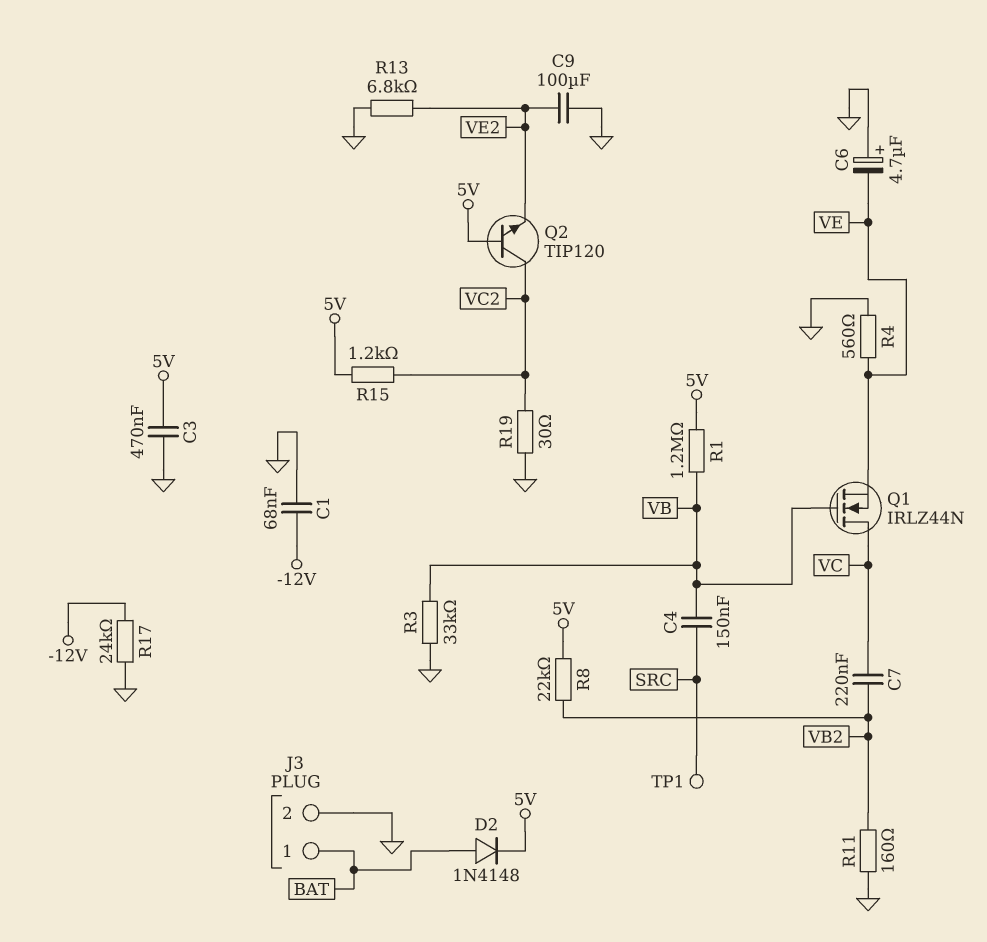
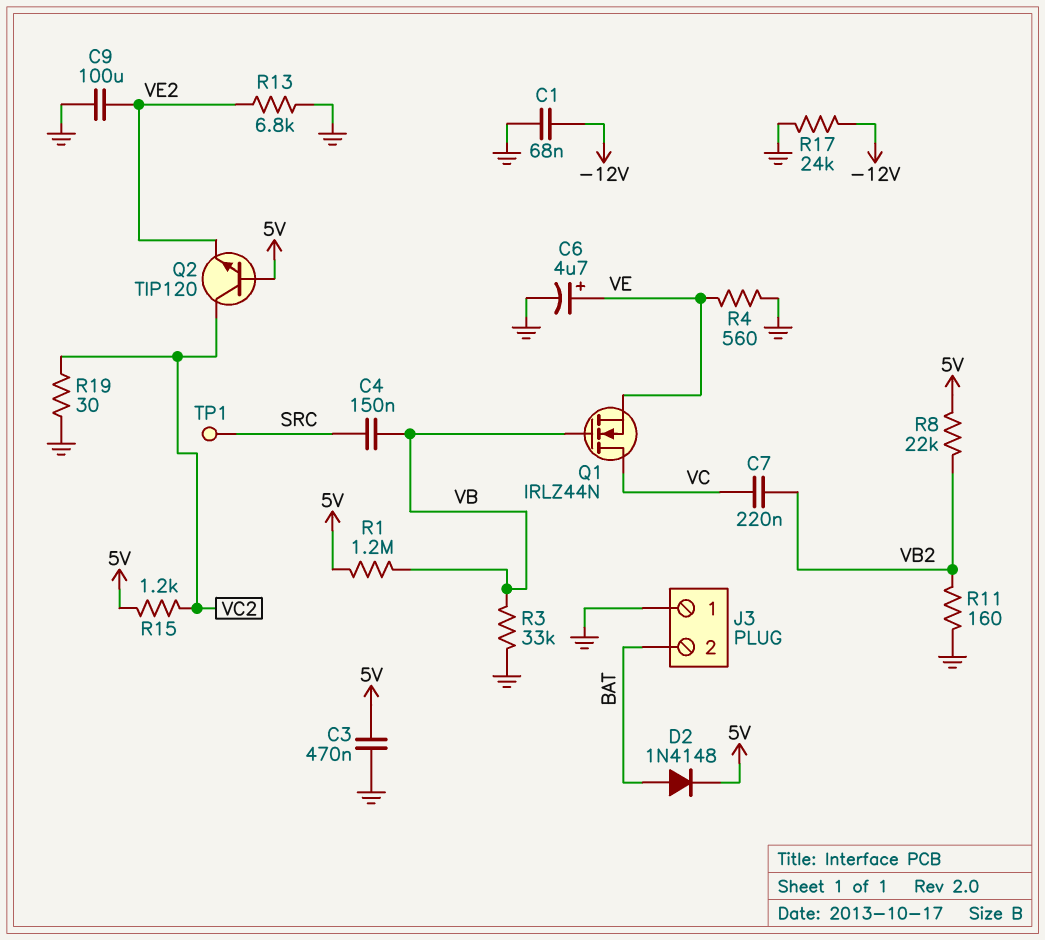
C6: 4.7uF (plus GND, minus VE) -> 4.7uF (plus VE, minus GND)
J3 pin 1: BAT -> GND
J3 pin 2: GND -> BAT

